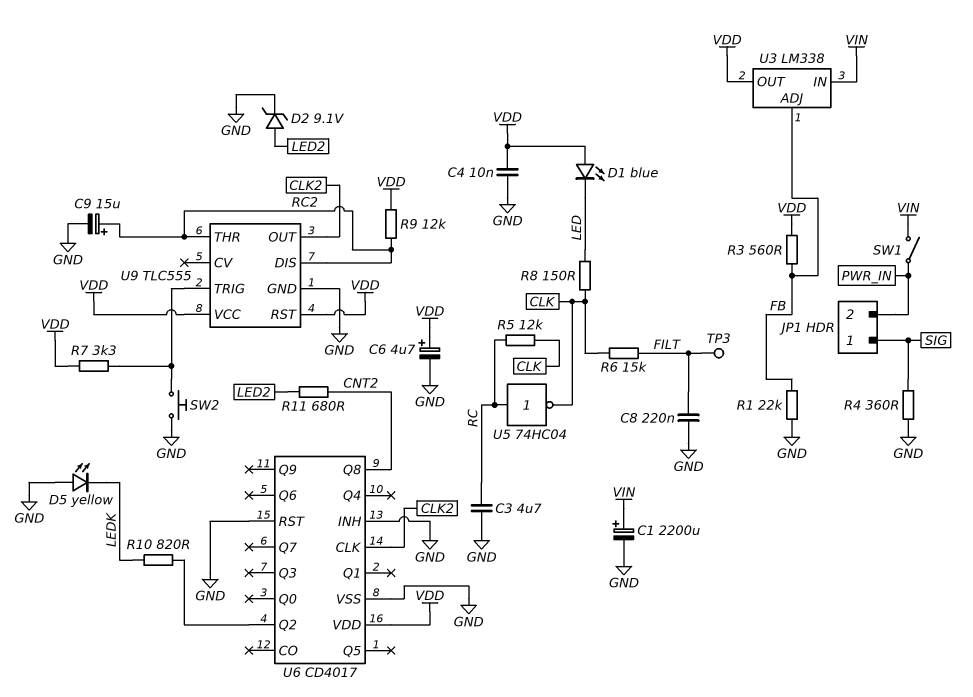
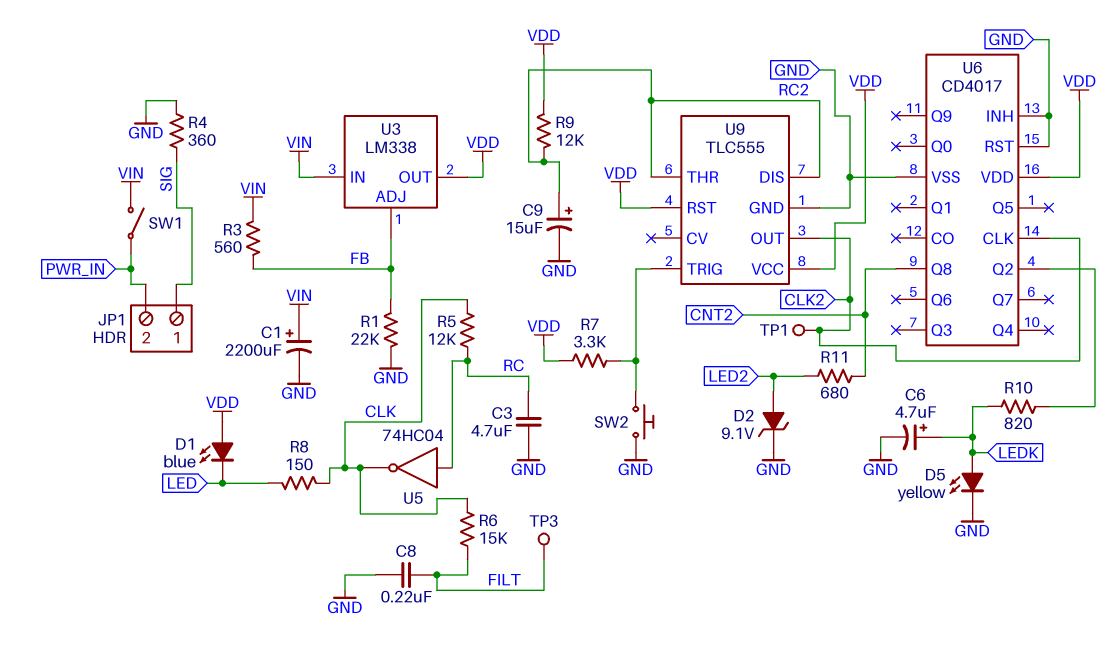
C4: 10nF (GND, VDD) -> none
C6: 4.7uF (plus VDD, minus GND) -> 4.7uF (plus LEDK, minus GND)
D5: LED yellow (A GND, K LEDK) -> LED yellow (A LEDK, K GND)
R3: 560 (FB, VDD) -> 560 (FB, VIN)
TP1: none -> test point (CLK2)

